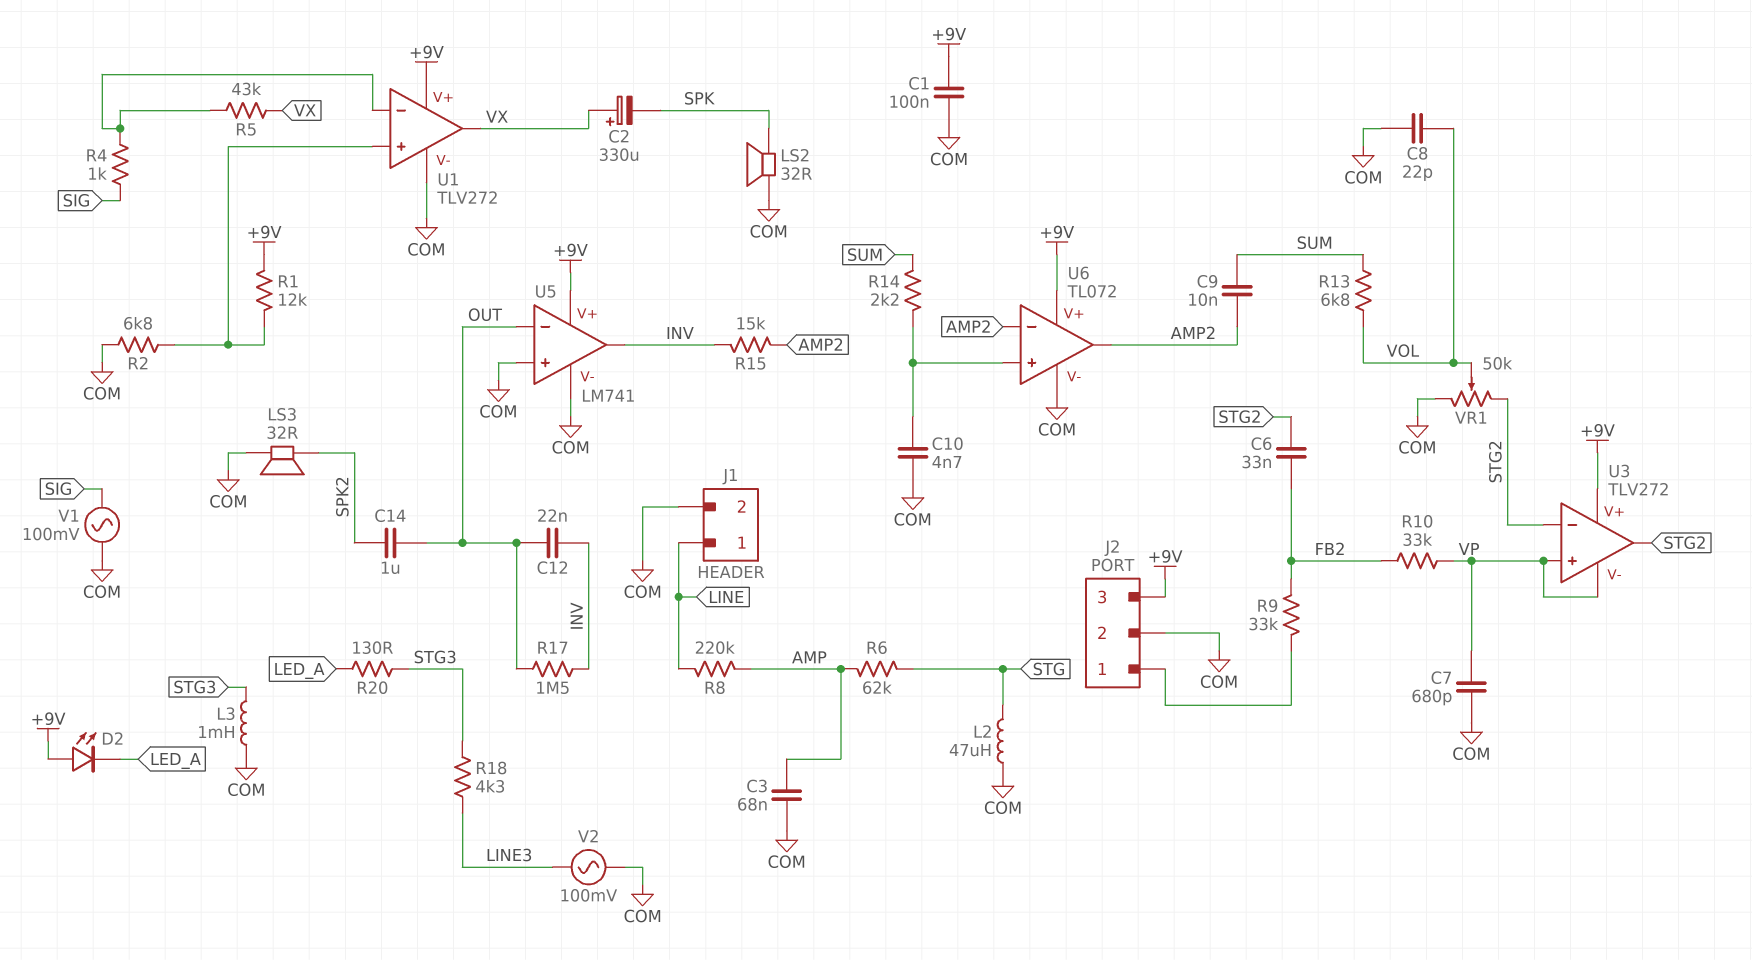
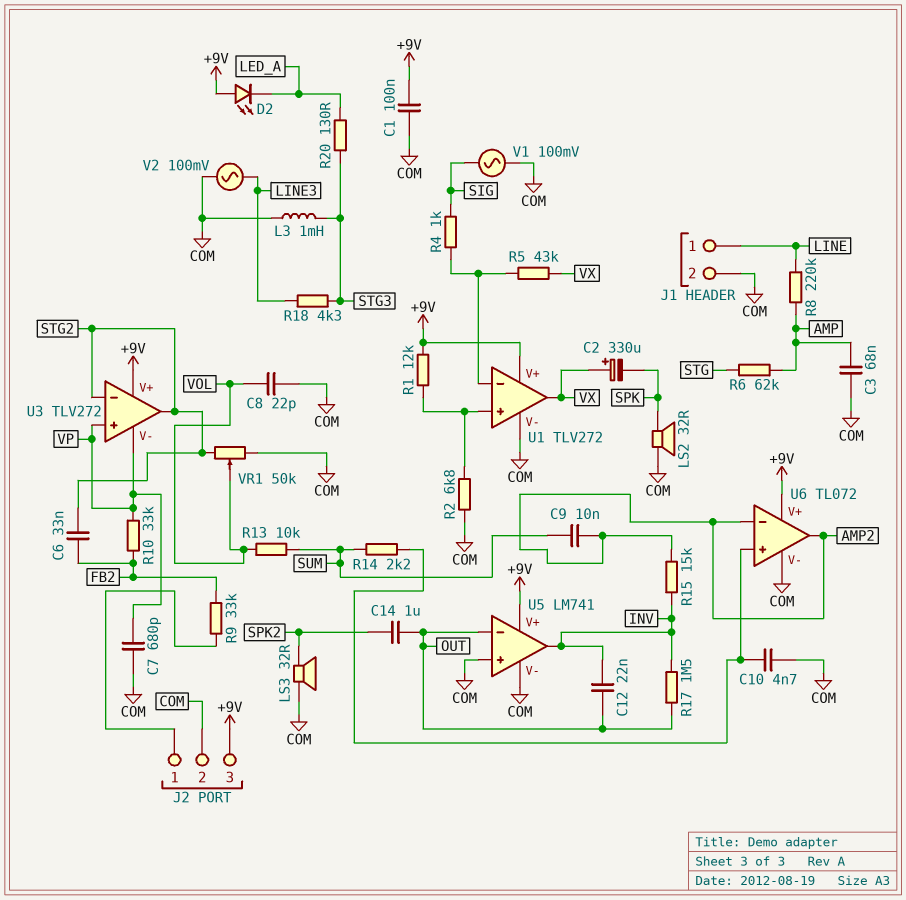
L2: 47uH (COM, STG) -> none
R13: 6.8k (SUM, VOL) -> 10k (SUM, VOL)

